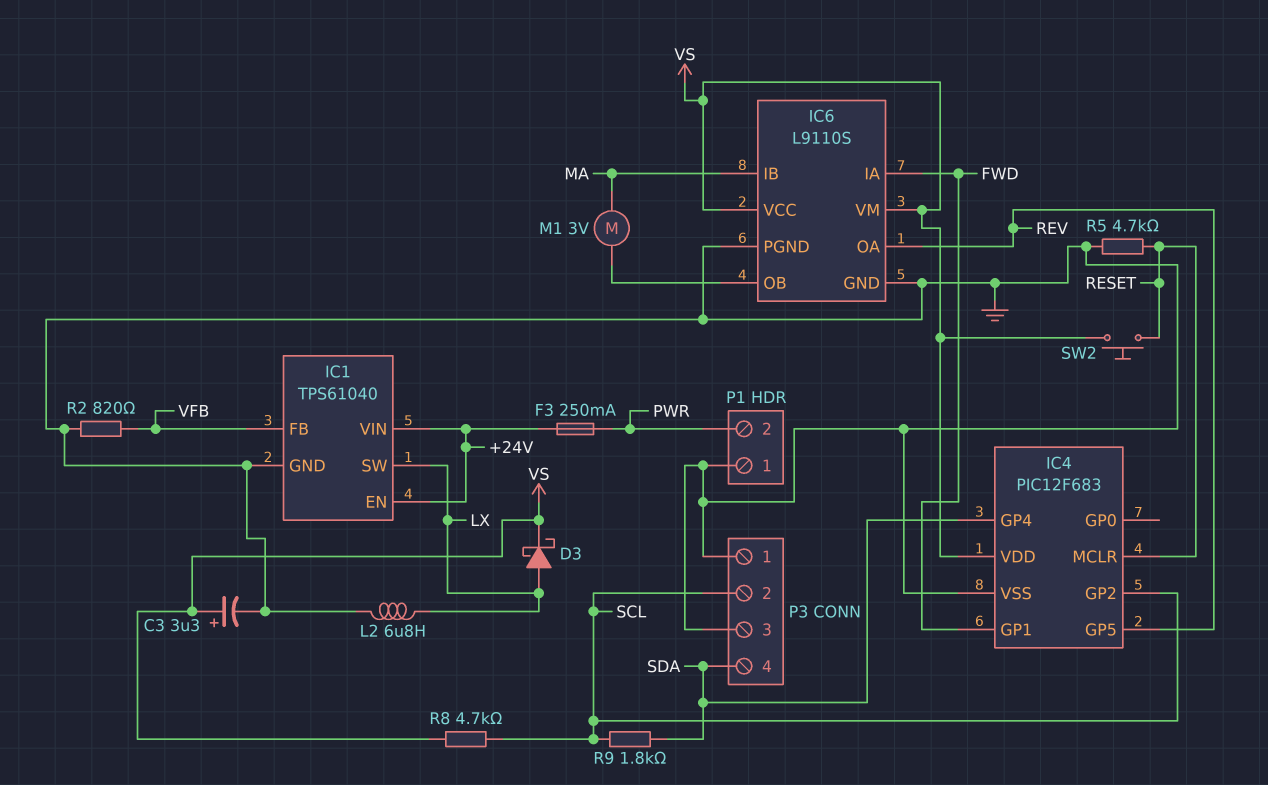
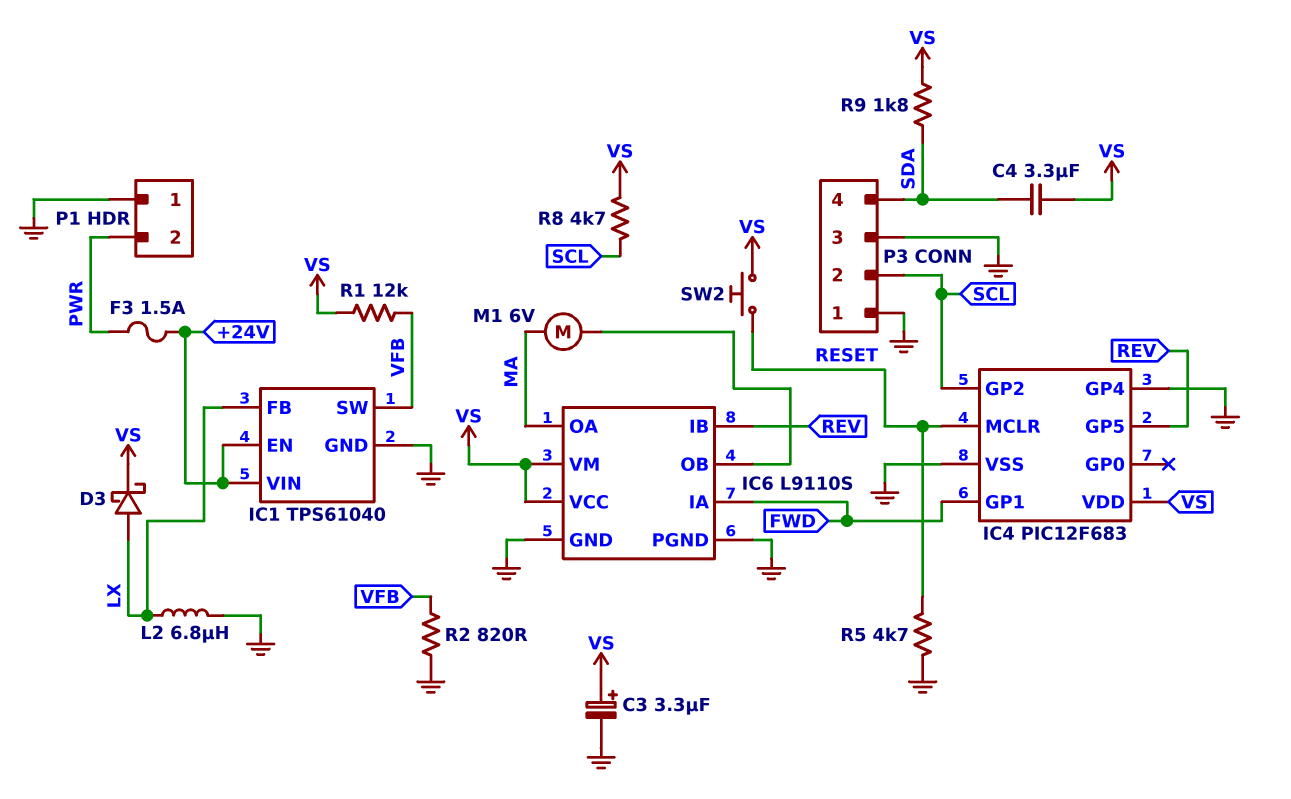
C4: none -> 3.3uF (SDA, VS)
F3: 250mA (+24V, PWR) -> 1.5A (+24V, PWR)
IC1 pin FB: VFB -> LX
IC1 pin SW: LX -> VFB
IC4 pin GP4: SDA -> GND
IC6 pin IB: MA -> REV
IC6 pin OA: REV -> MA
M1: motor 3V (IC6/OB, MA) -> motor 6V (IC6/OB, MA)
R1: none -> 12k (VFB, VS)
R9: 1.8k (SCL, SDA) -> 1.8k (SDA, VS)

